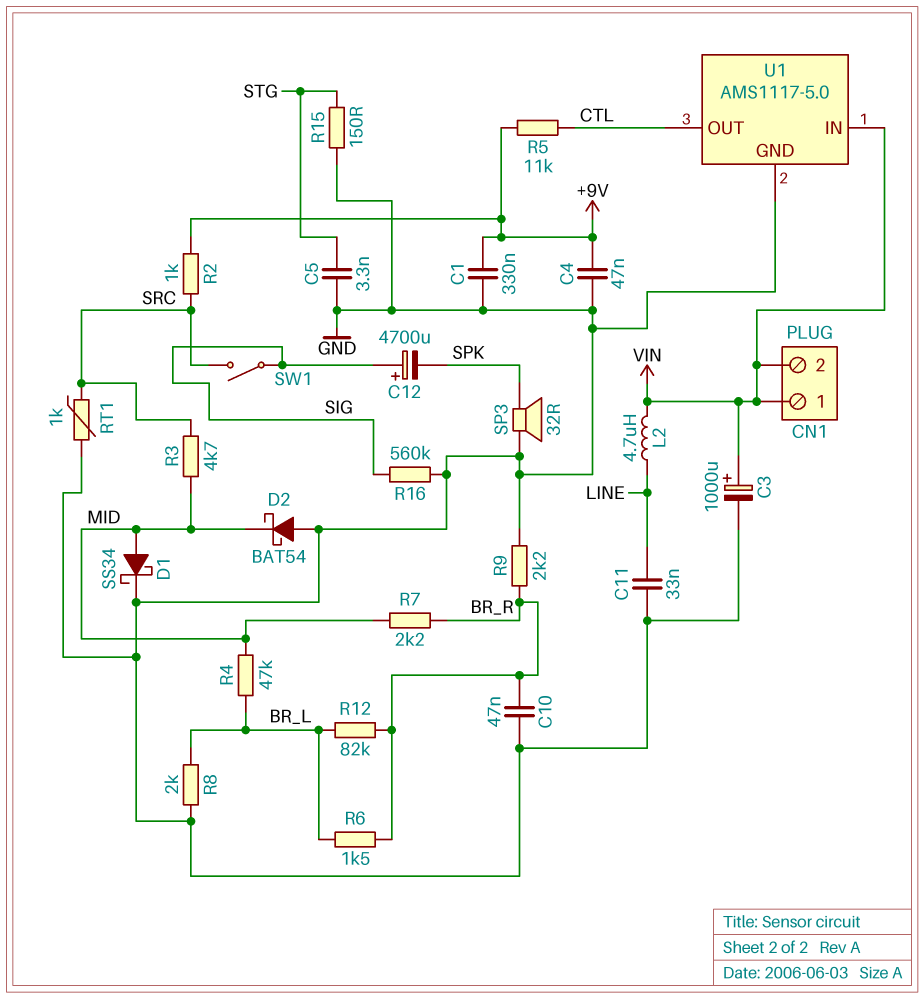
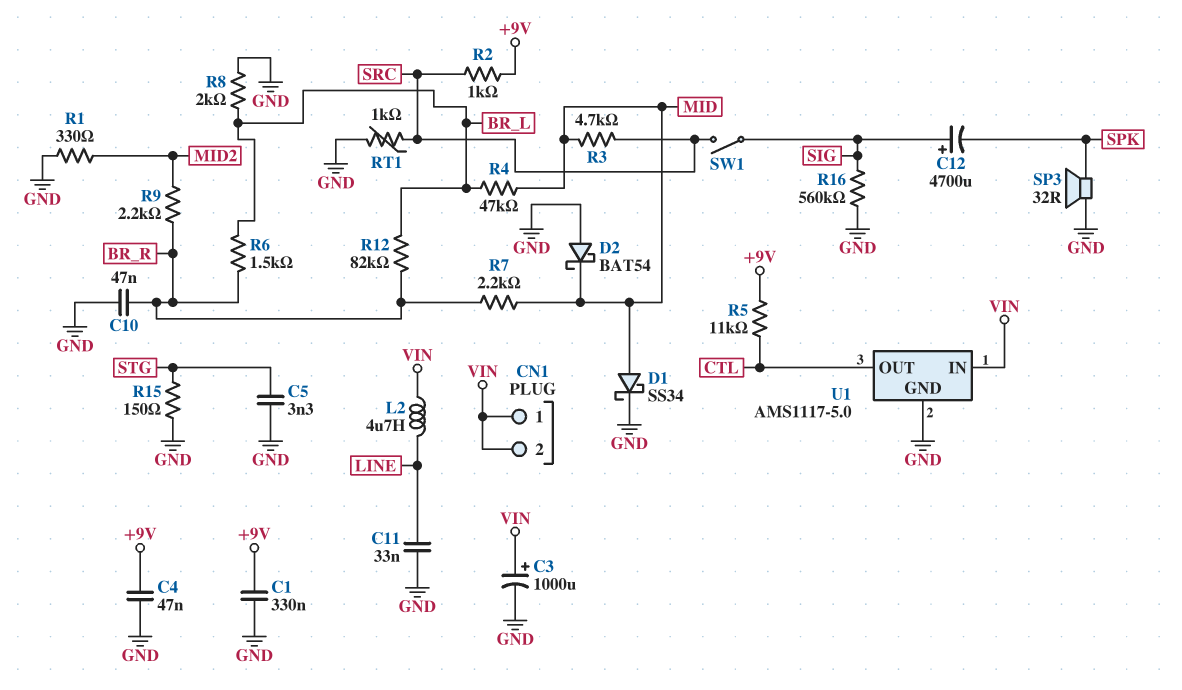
R1: none -> 330 (GND, MID2)
R9: 2.2k (BR_R, GND) -> 2.2k (BR_R, MID2)

